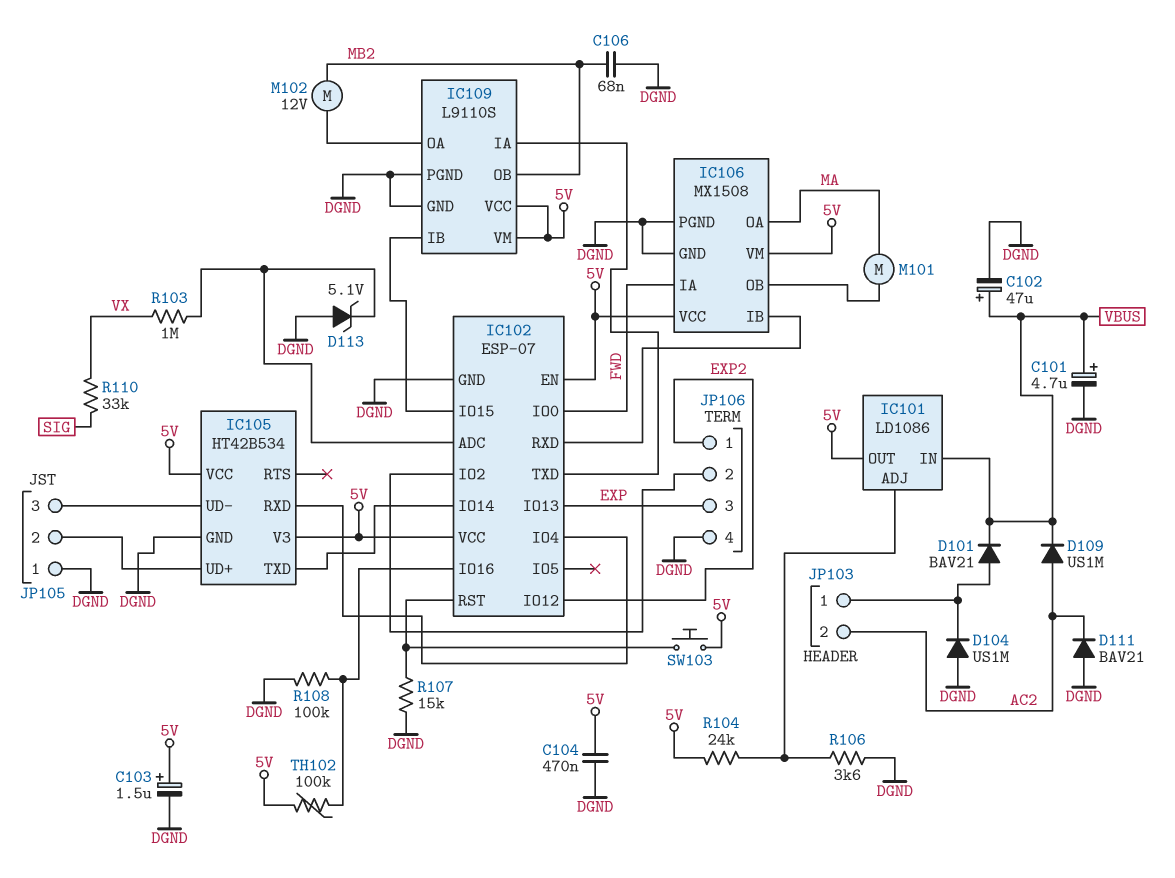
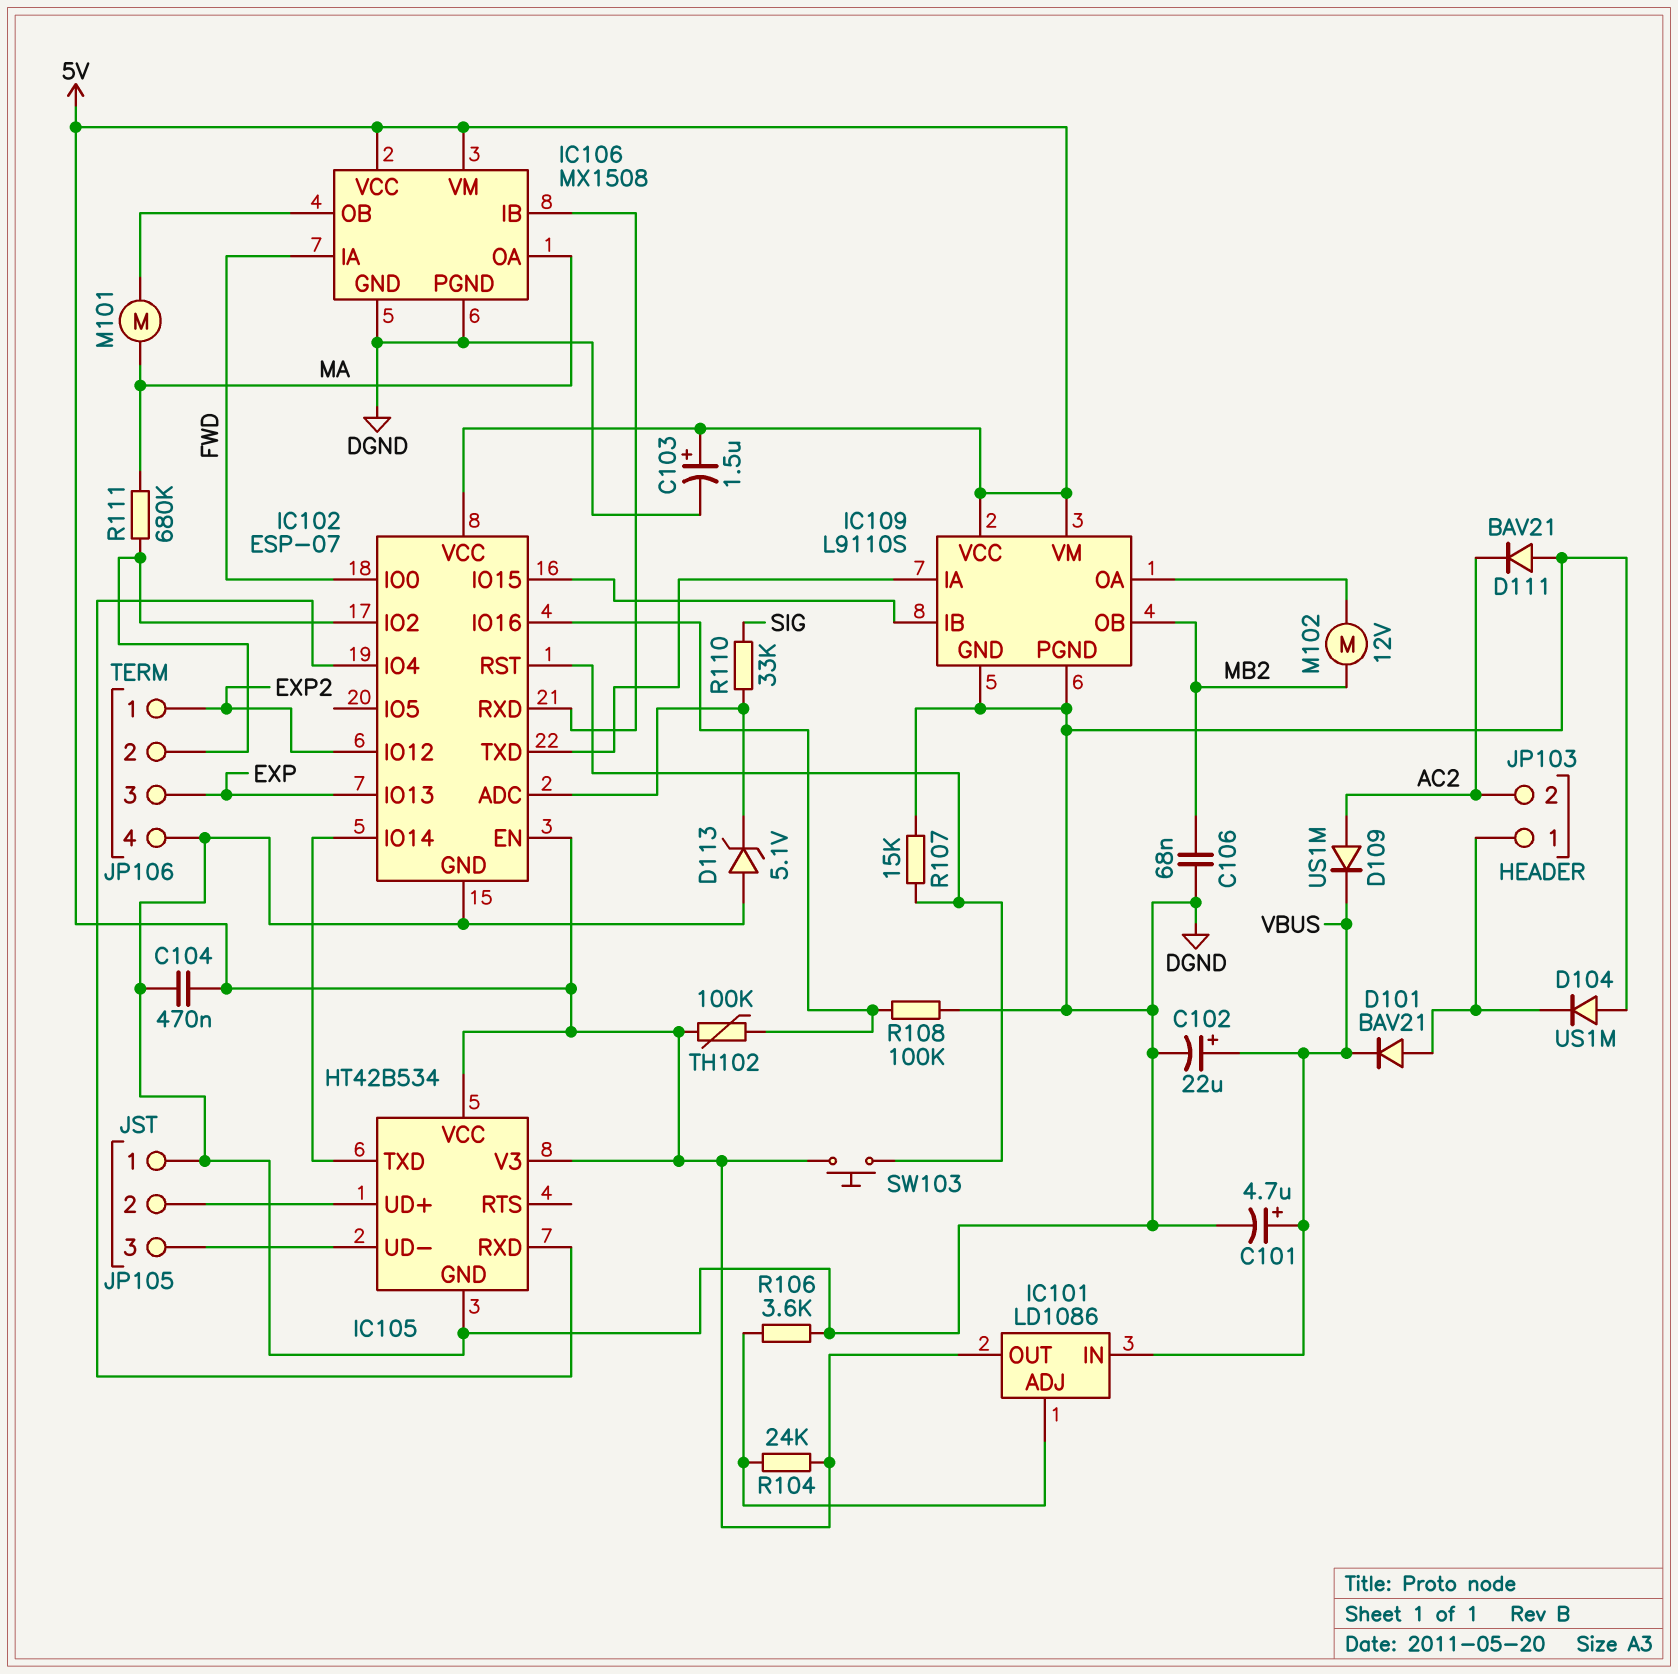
C102: 47uF (plus VBUS, minus DGND) -> 22uF (plus VBUS, minus DGND)
R103: 1M (IC102/ADC, VX) -> none
R110: 33k (SIG, VX) -> 33k (IC102/ADC, SIG)
R111: none -> 680k (IC102/IO2, MA)

